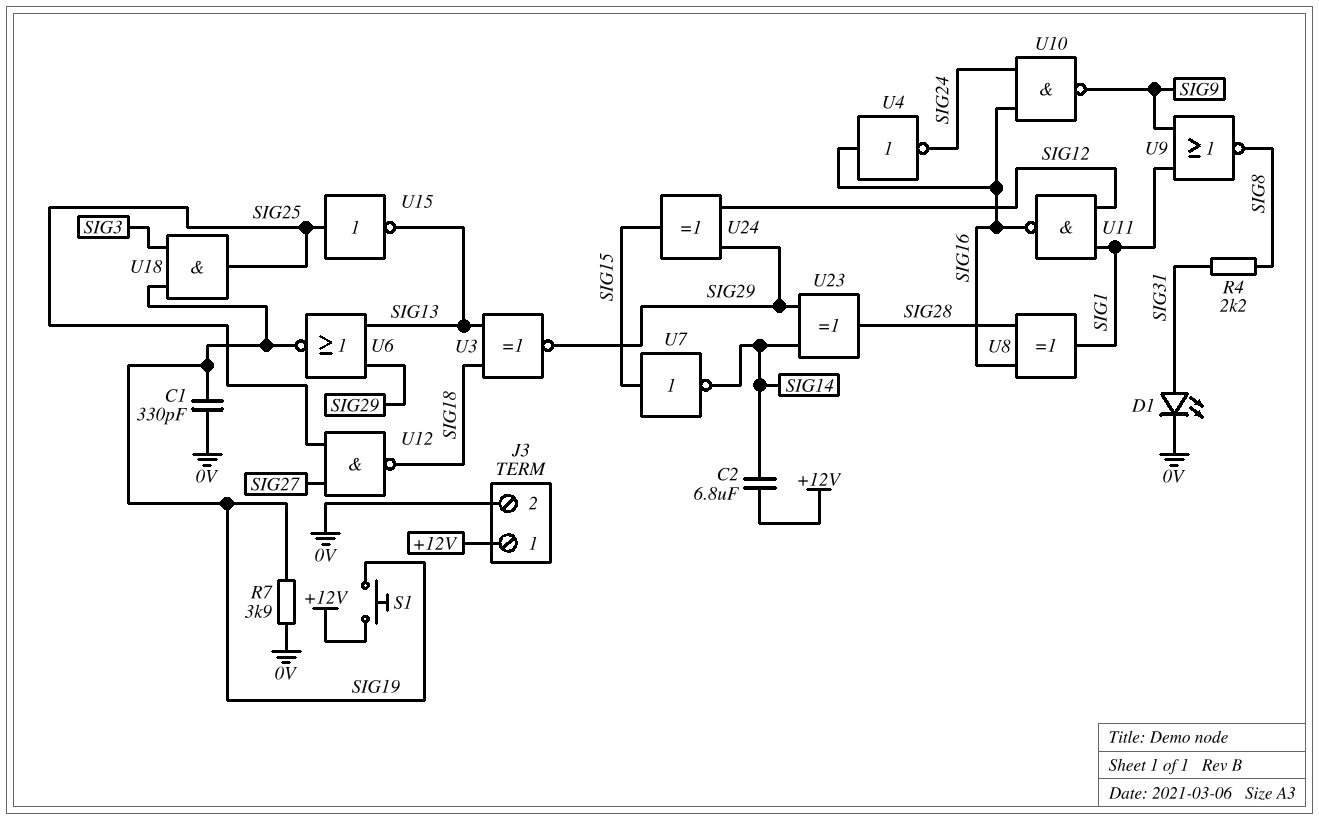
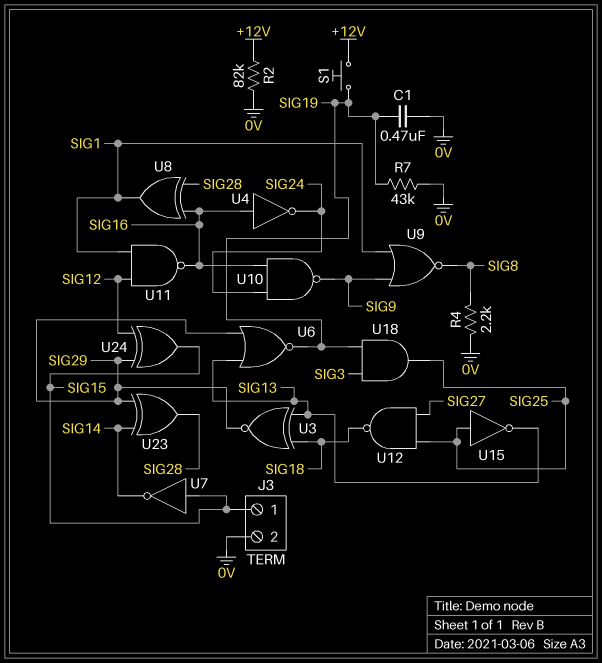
C1: 330pF (0V, SIG19) -> 470nF (0V, SIG19)
C2: 6.8uF (+12V, SIG14) -> none
D1: LED (A SIG31, K 0V) -> none
J3 pin 1: +12V -> SIG15
R2: none -> 82k (+12V, 0V)
R4: 2.2k (SIG8, SIG31) -> 2.2k (0V, SIG8)
R7: 3.9k (0V, SIG19) -> 43k (0V, SIG19)

